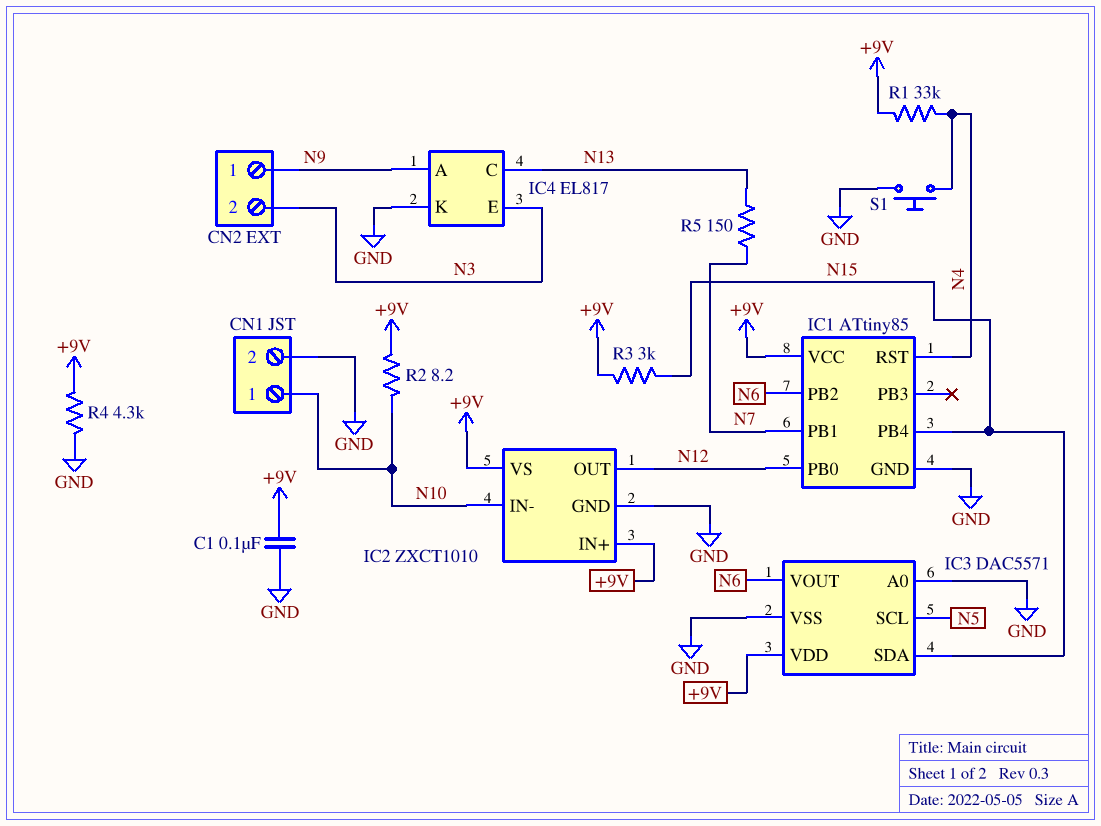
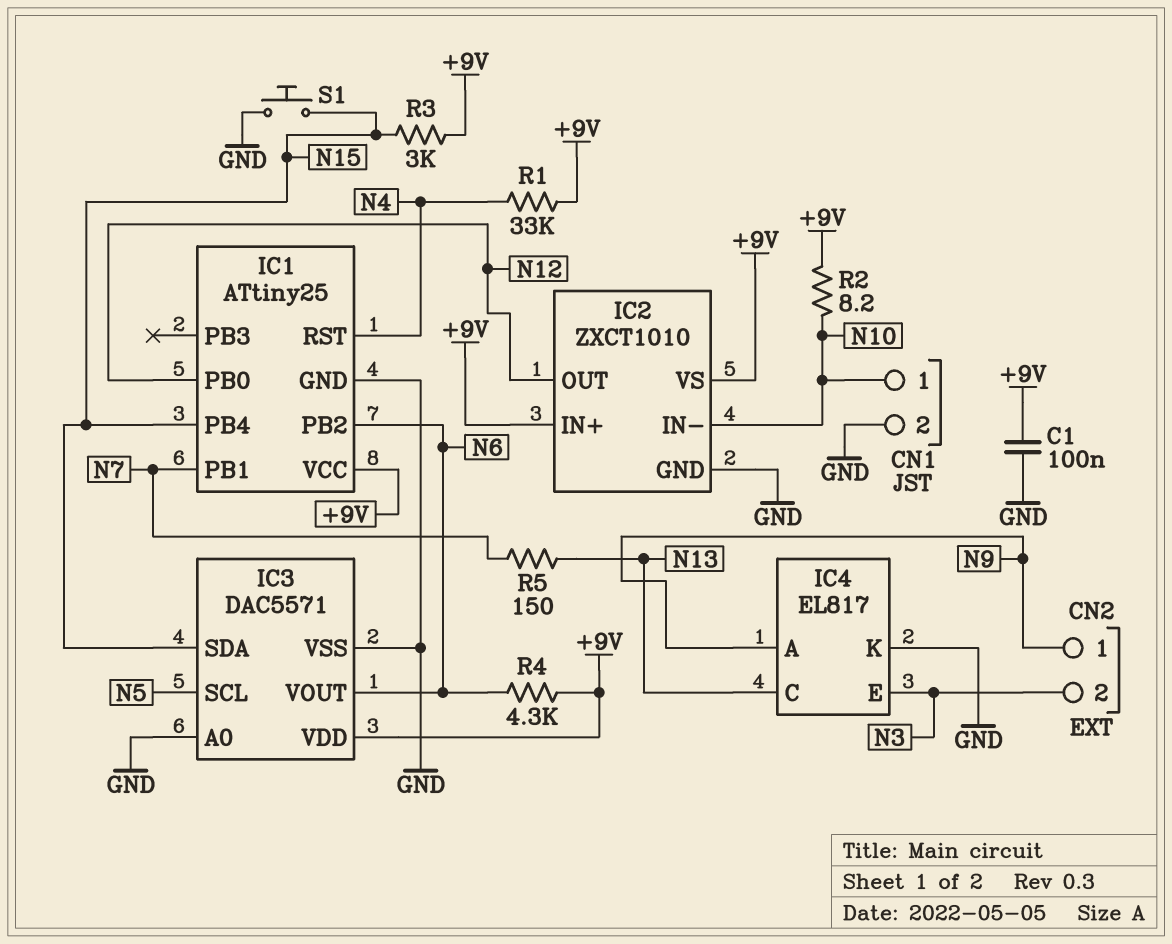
IC1: ATtiny85 -> ATtiny25
R4: 4.3k (+9V, GND) -> 4.3k (+9V, N6)
S1: button (GND, N4) -> button (GND, N15)

